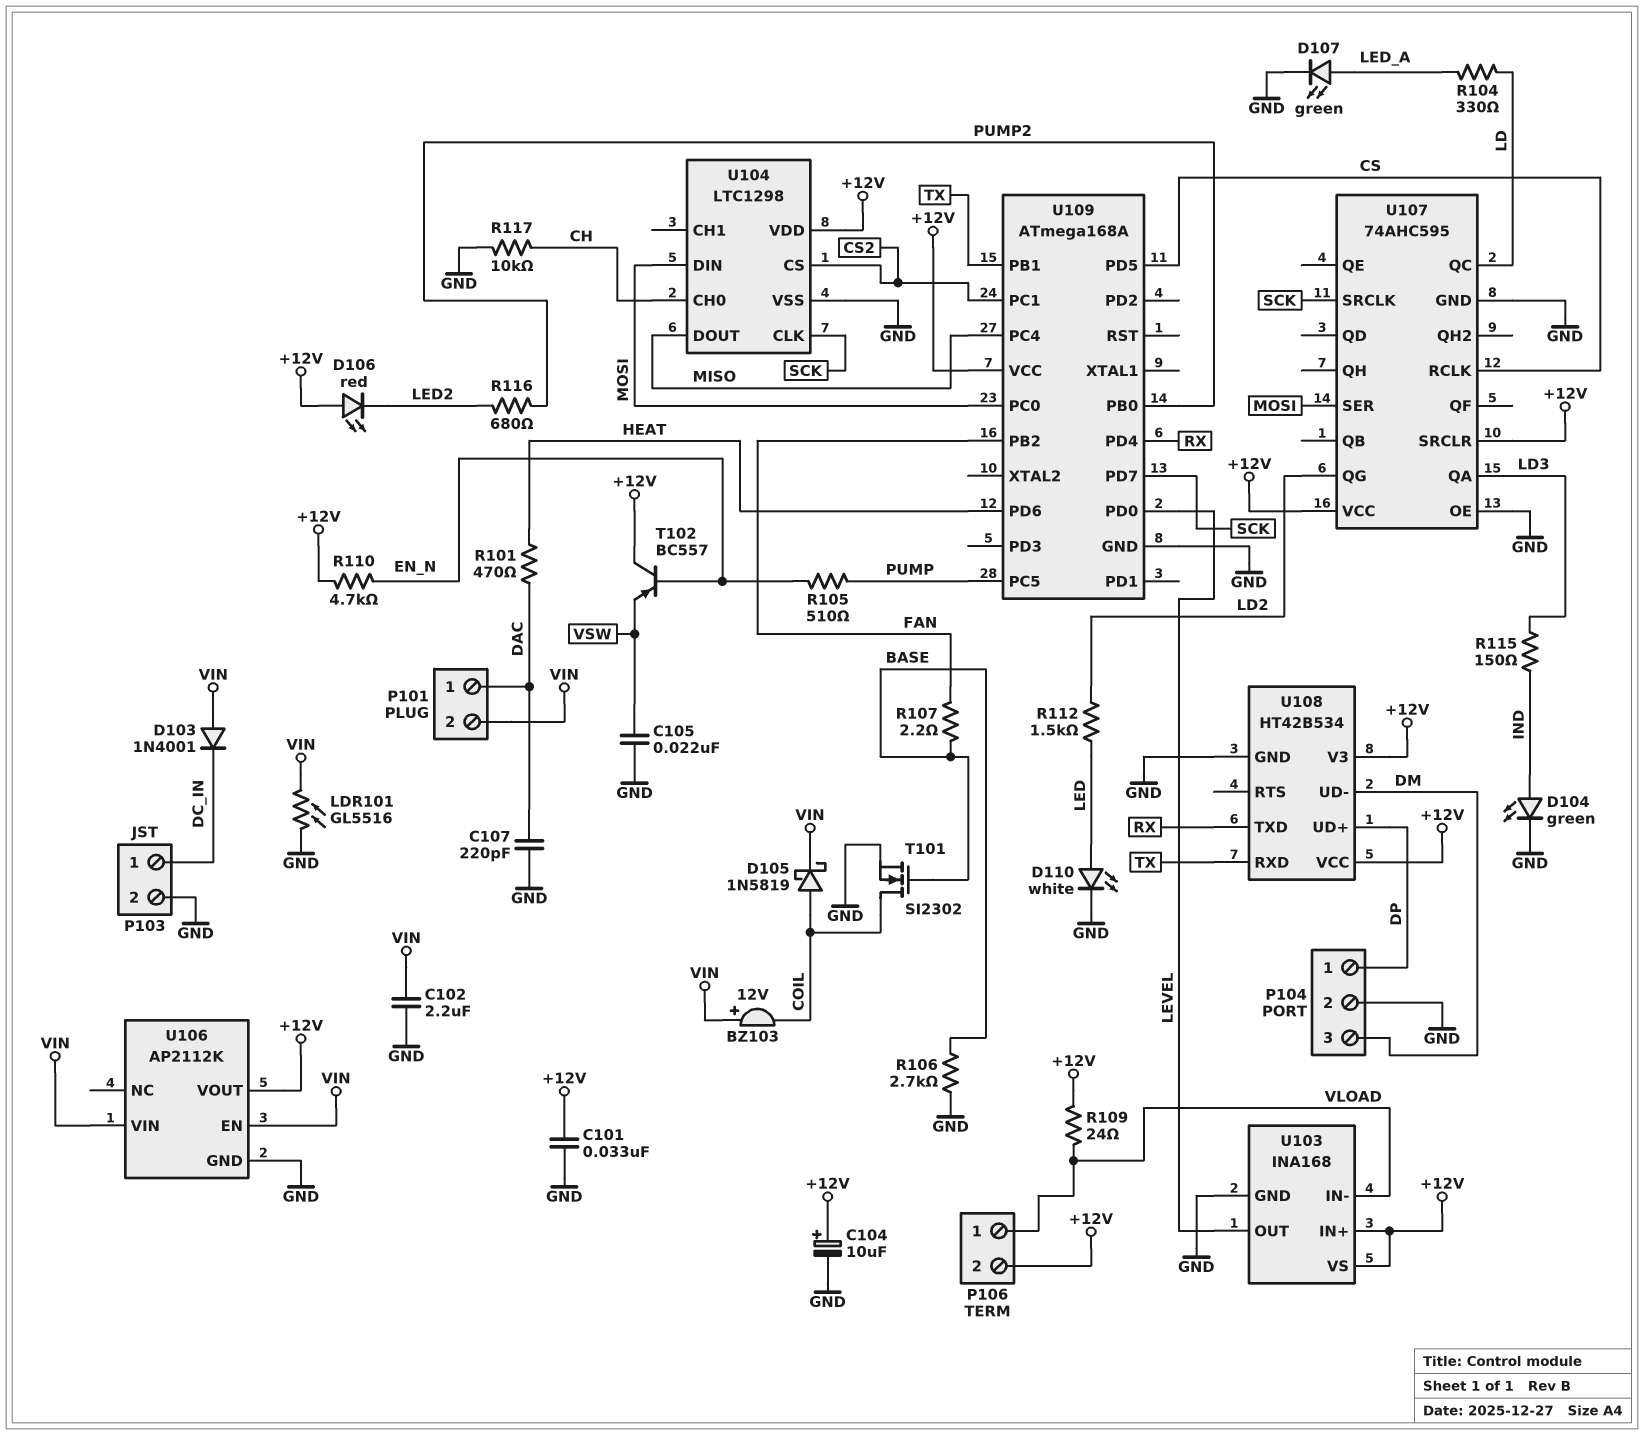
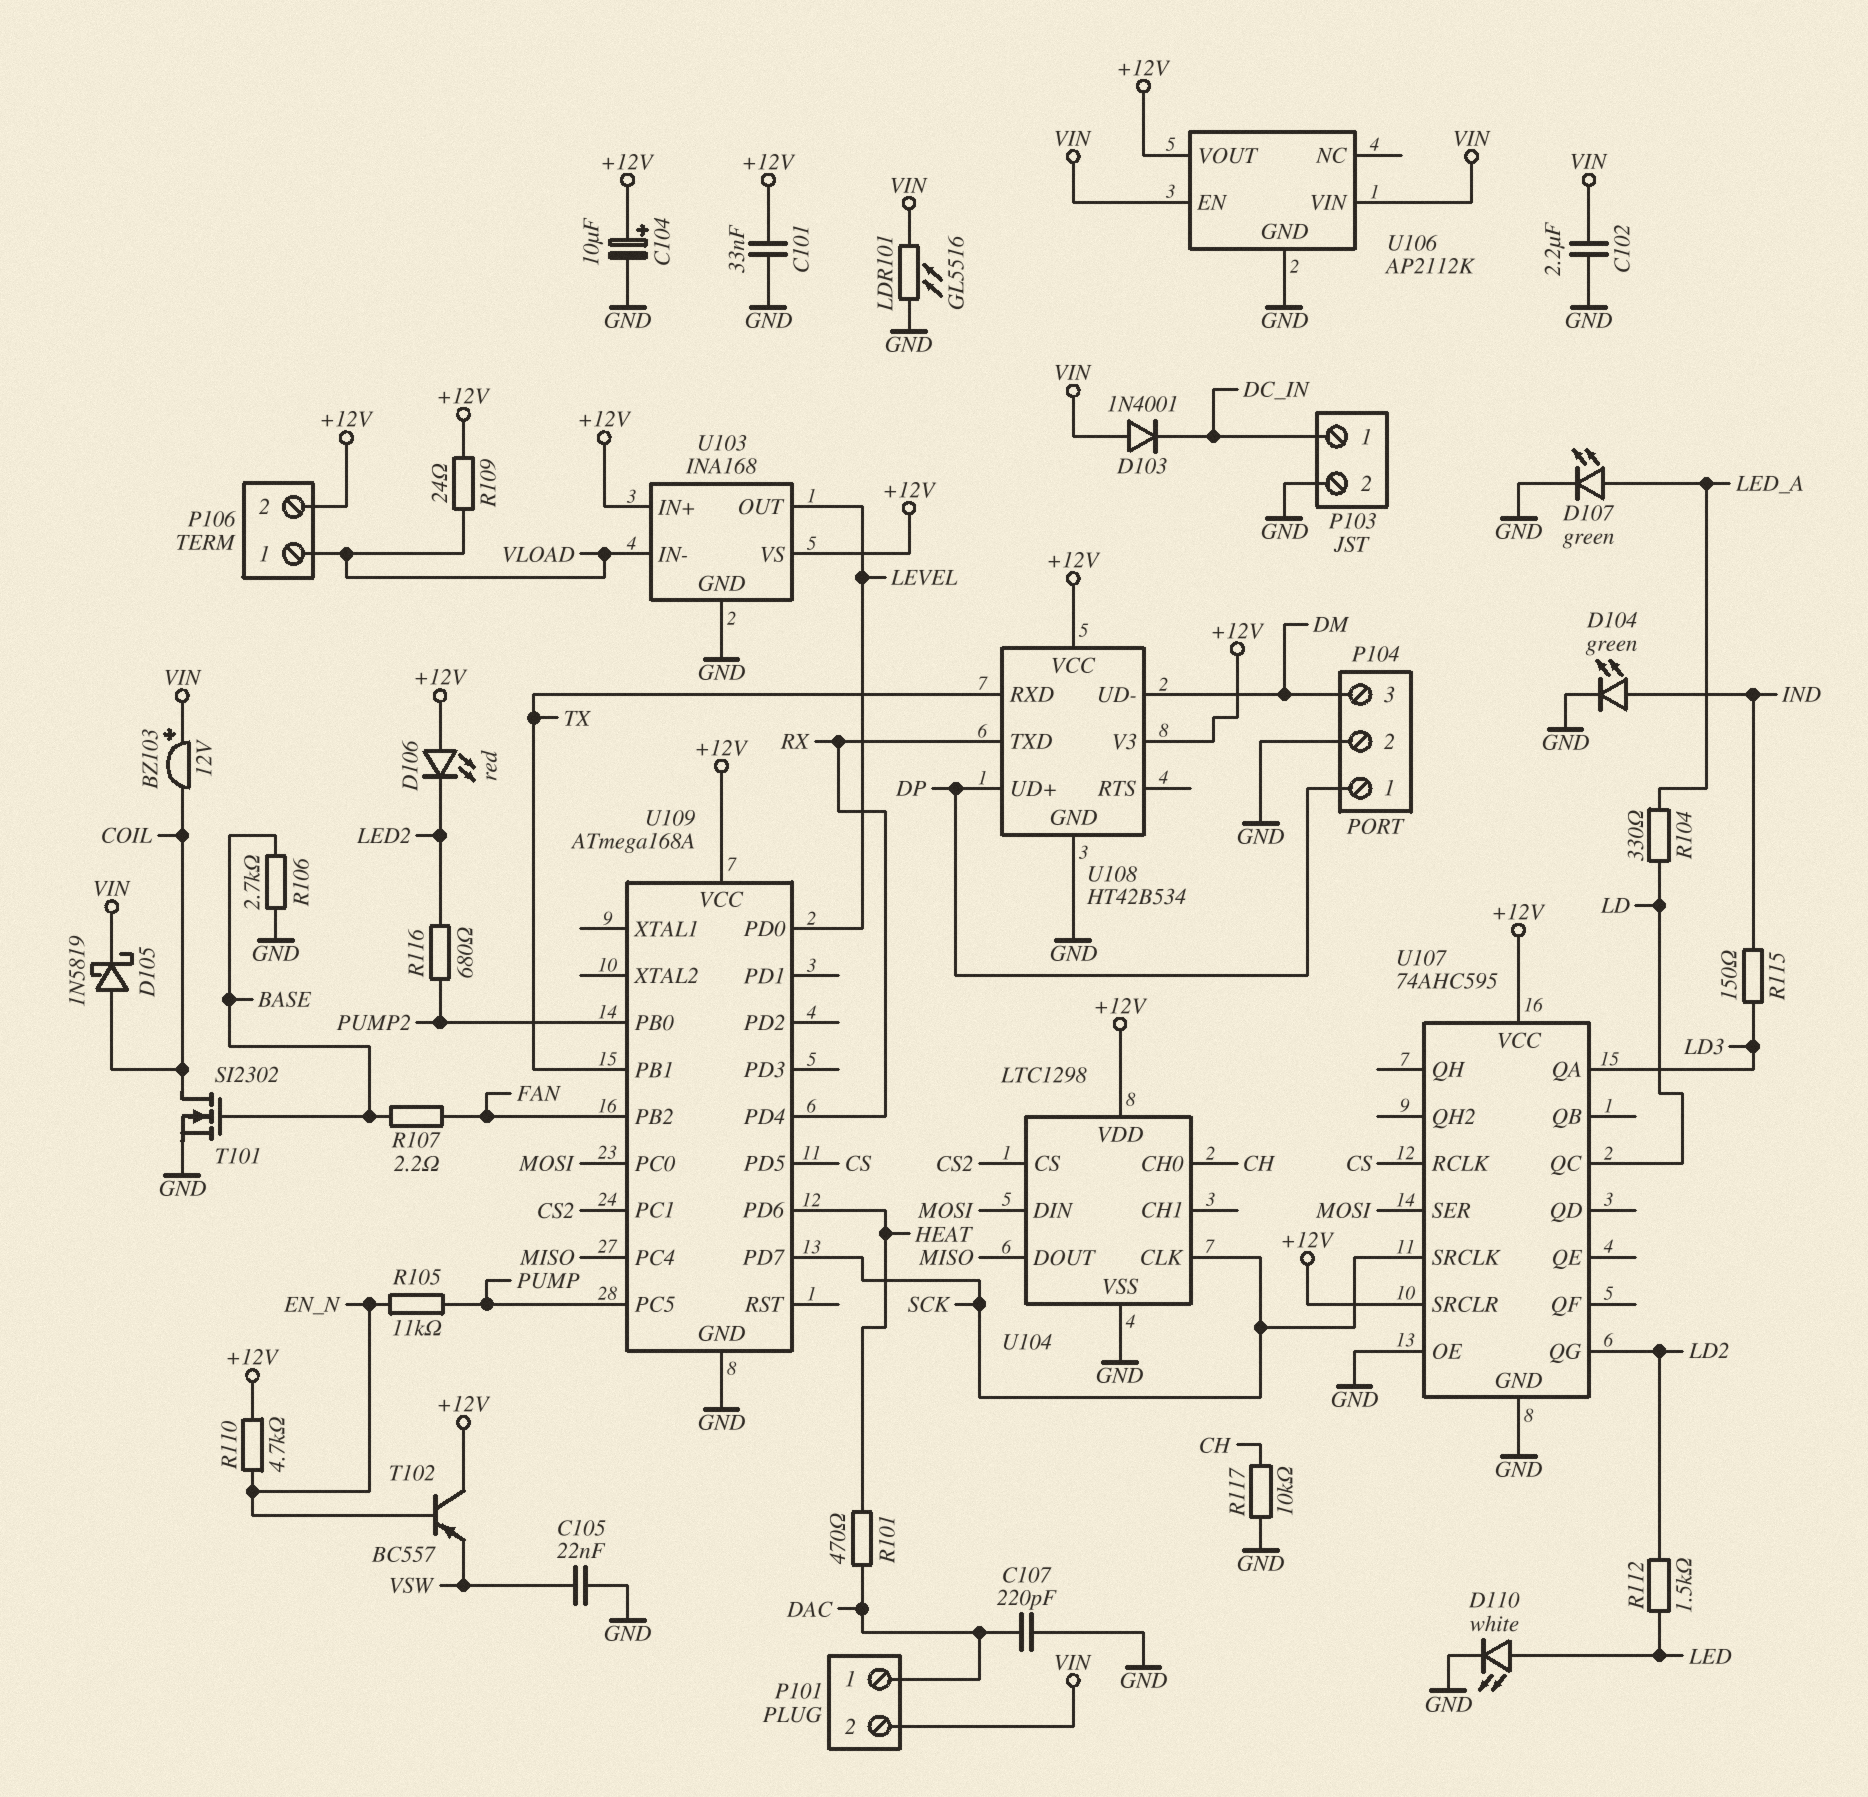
R105: 510 (EN_N, PUMP) -> 11k (EN_N, PUMP)

